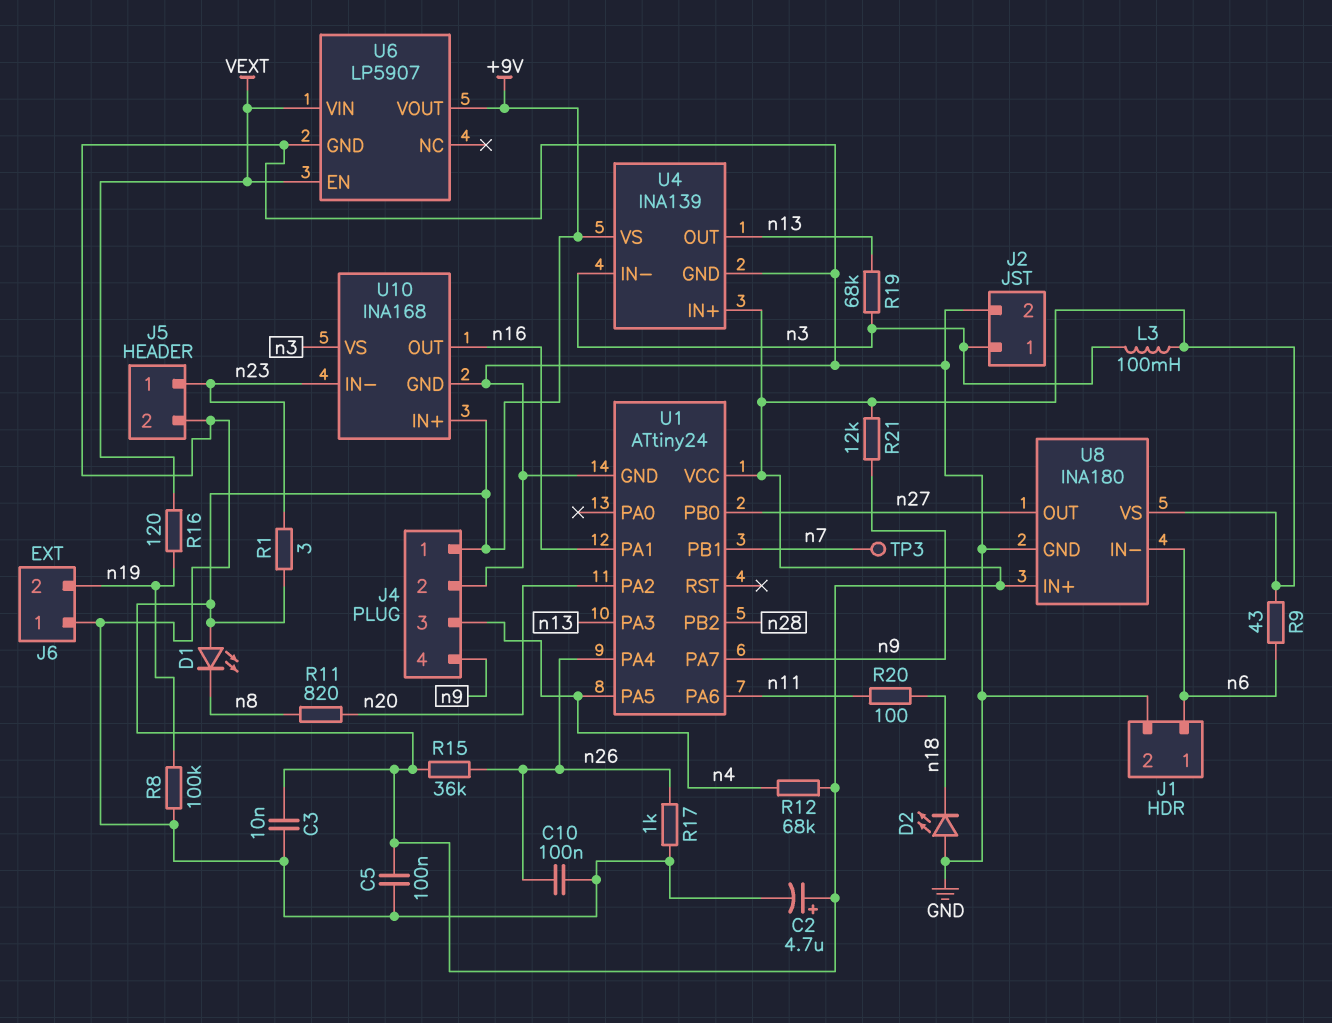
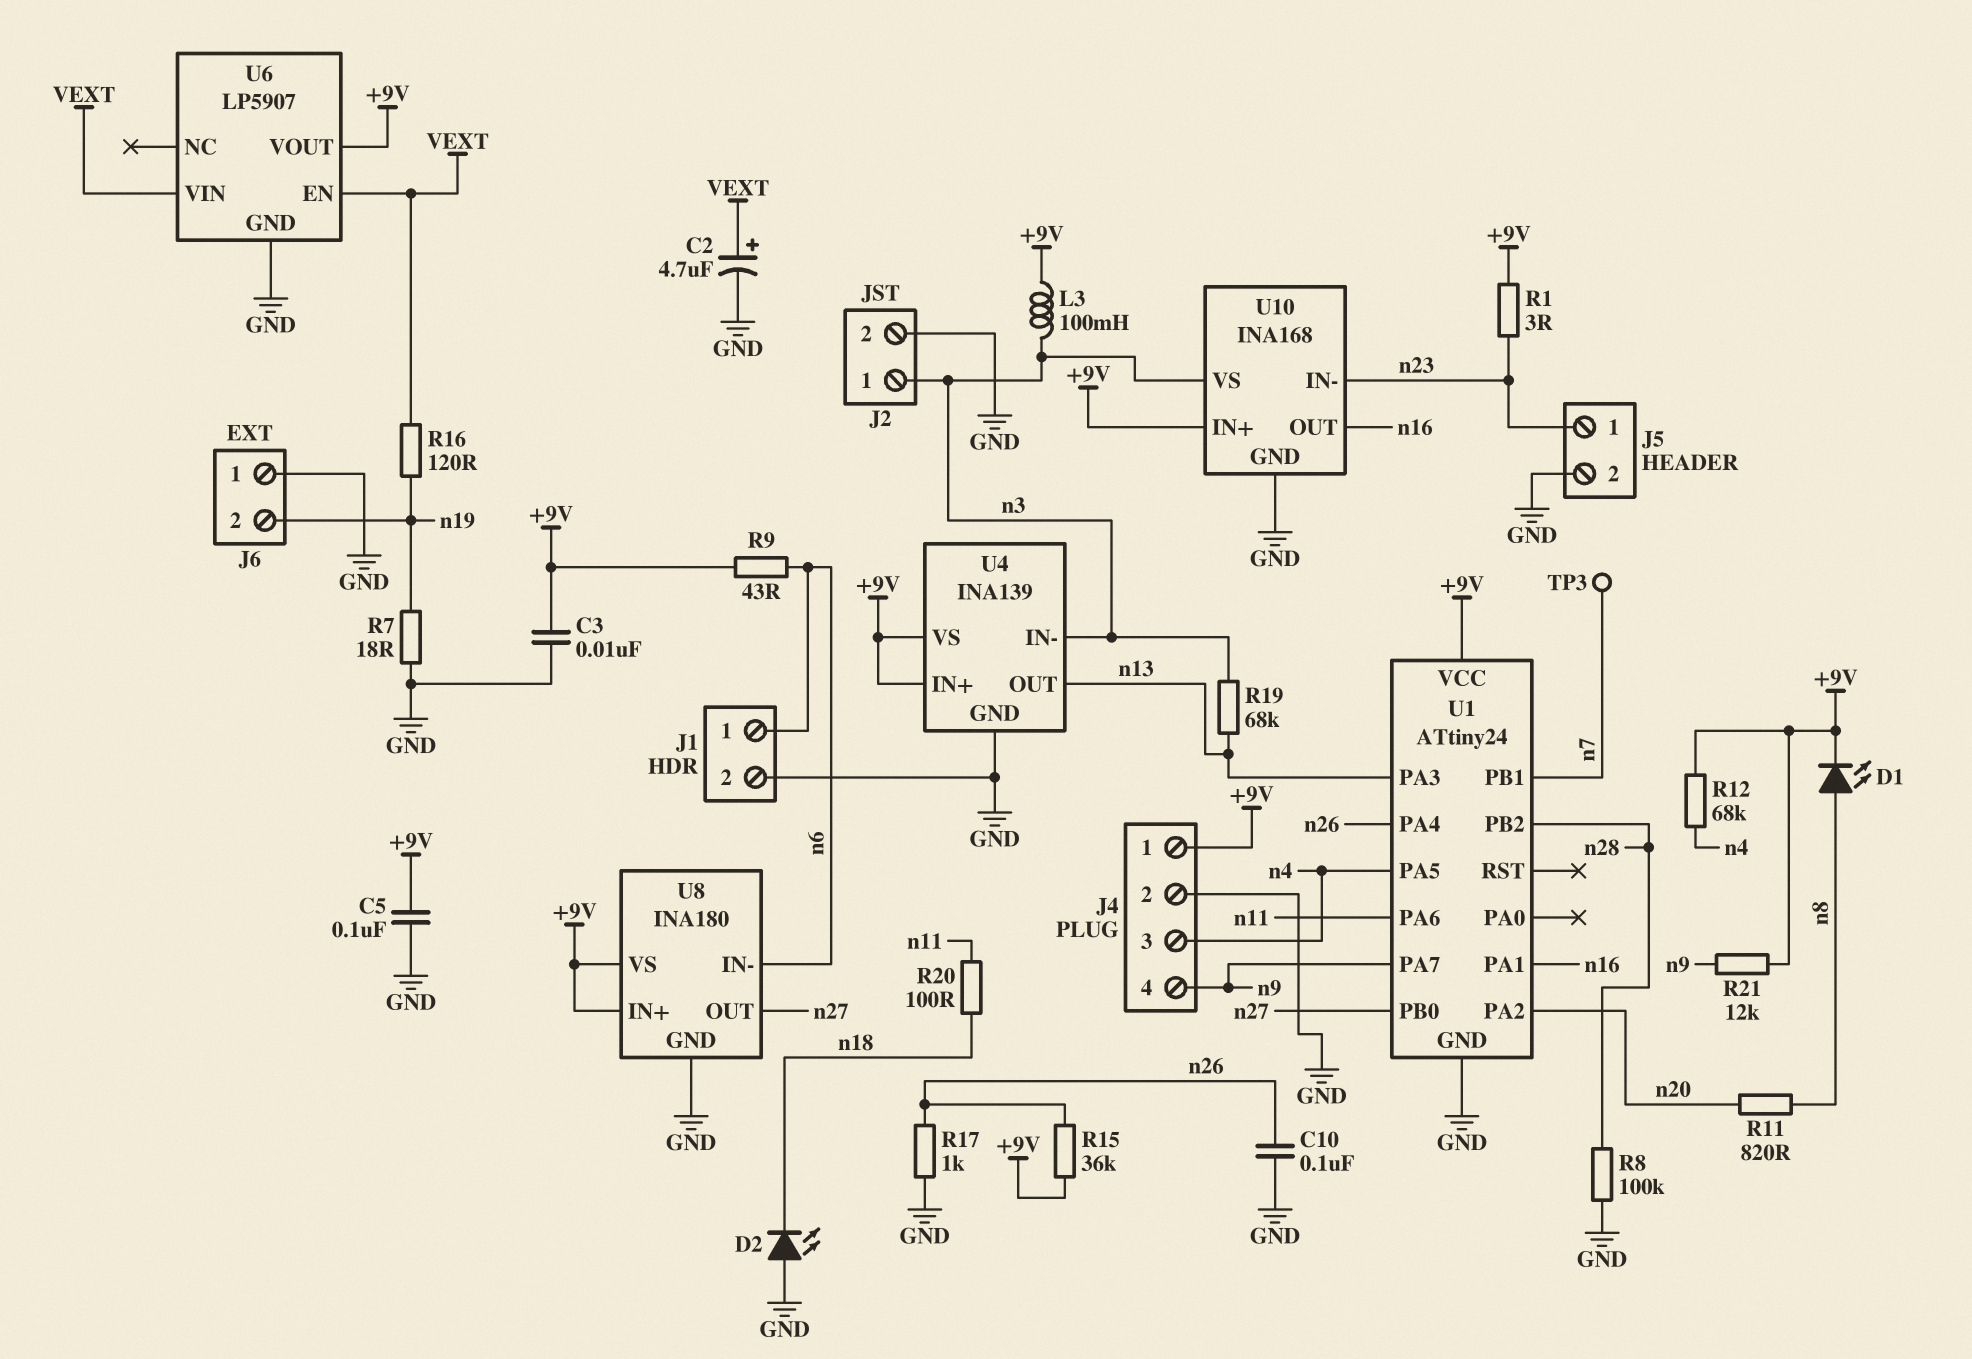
C2: 4.7uF (plus +9V, minus GND) -> 4.7uF (plus VEXT, minus GND)
D1: LED (A +9V, K n8) -> LED (A n8, K +9V)
R7: none -> 18 (GND, n19)
R8: 100k (GND, n19) -> 100k (GND, n28)

